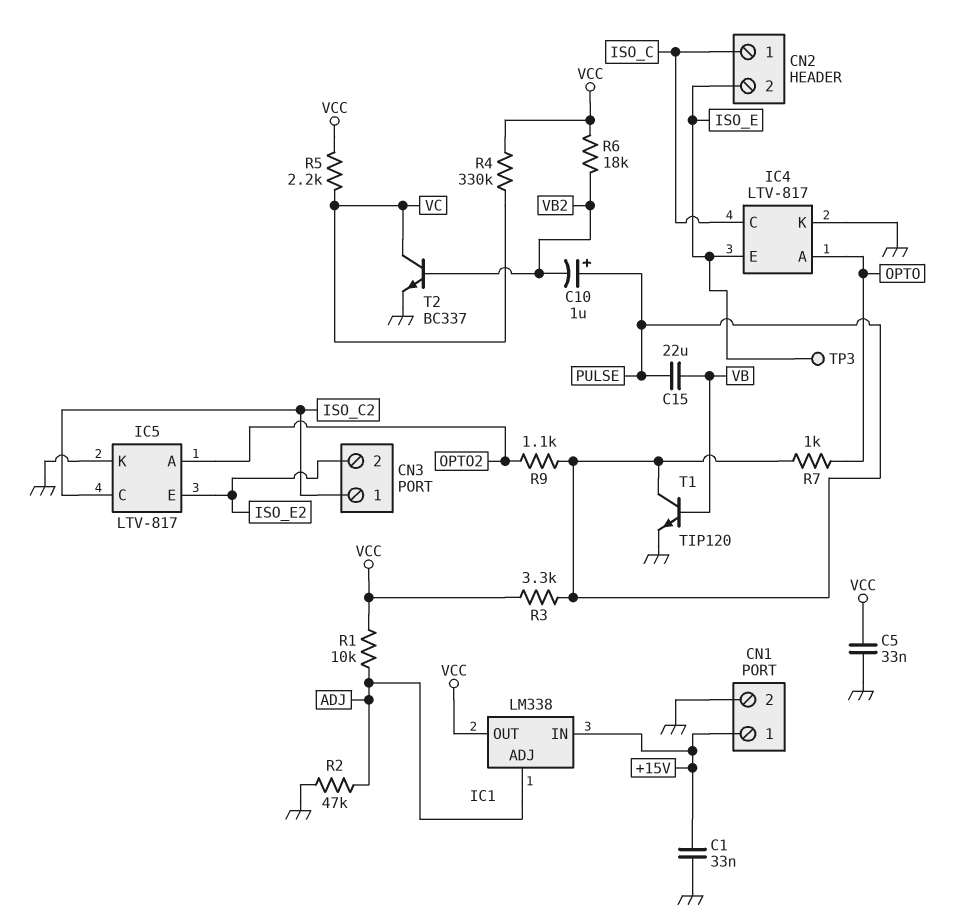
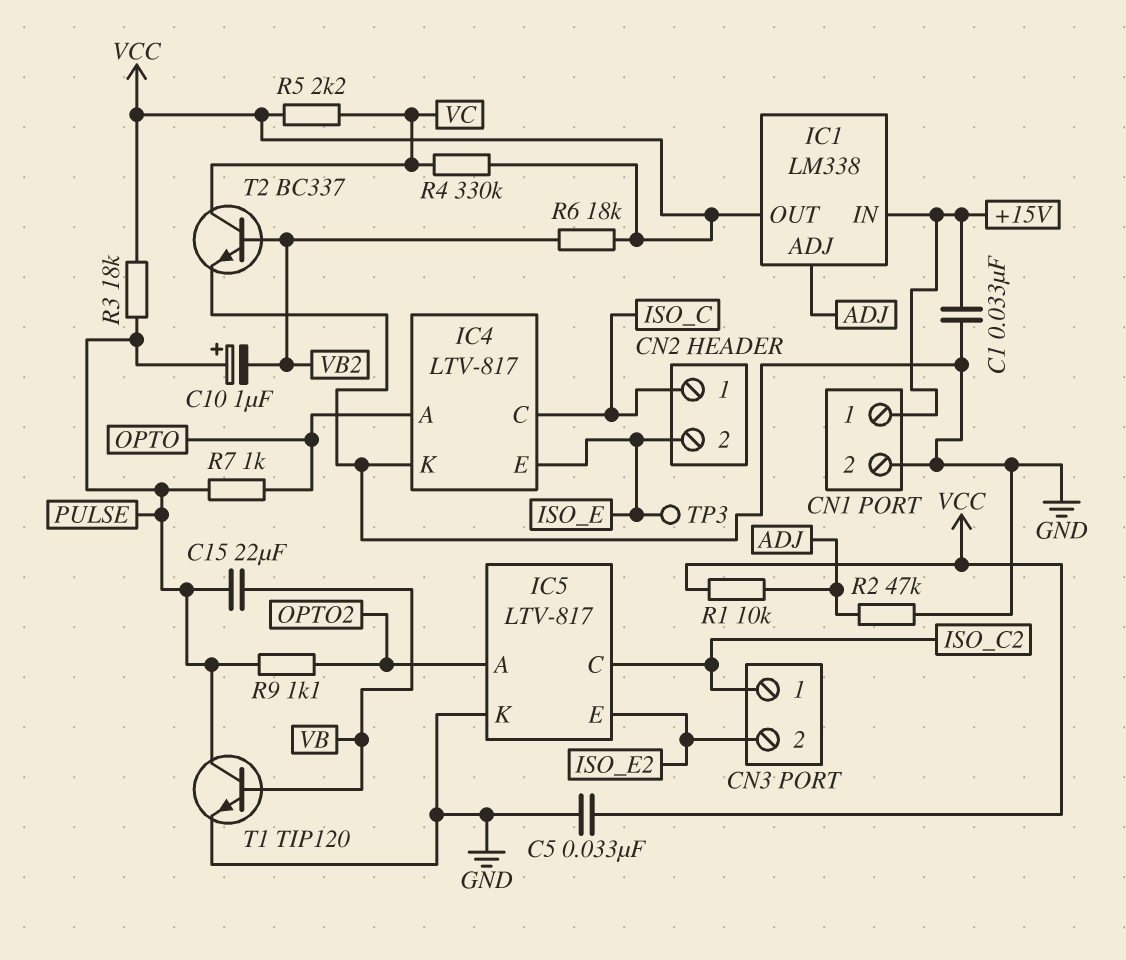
R3: 3.3k (PULSE, VCC) -> 18k (PULSE, VCC)

